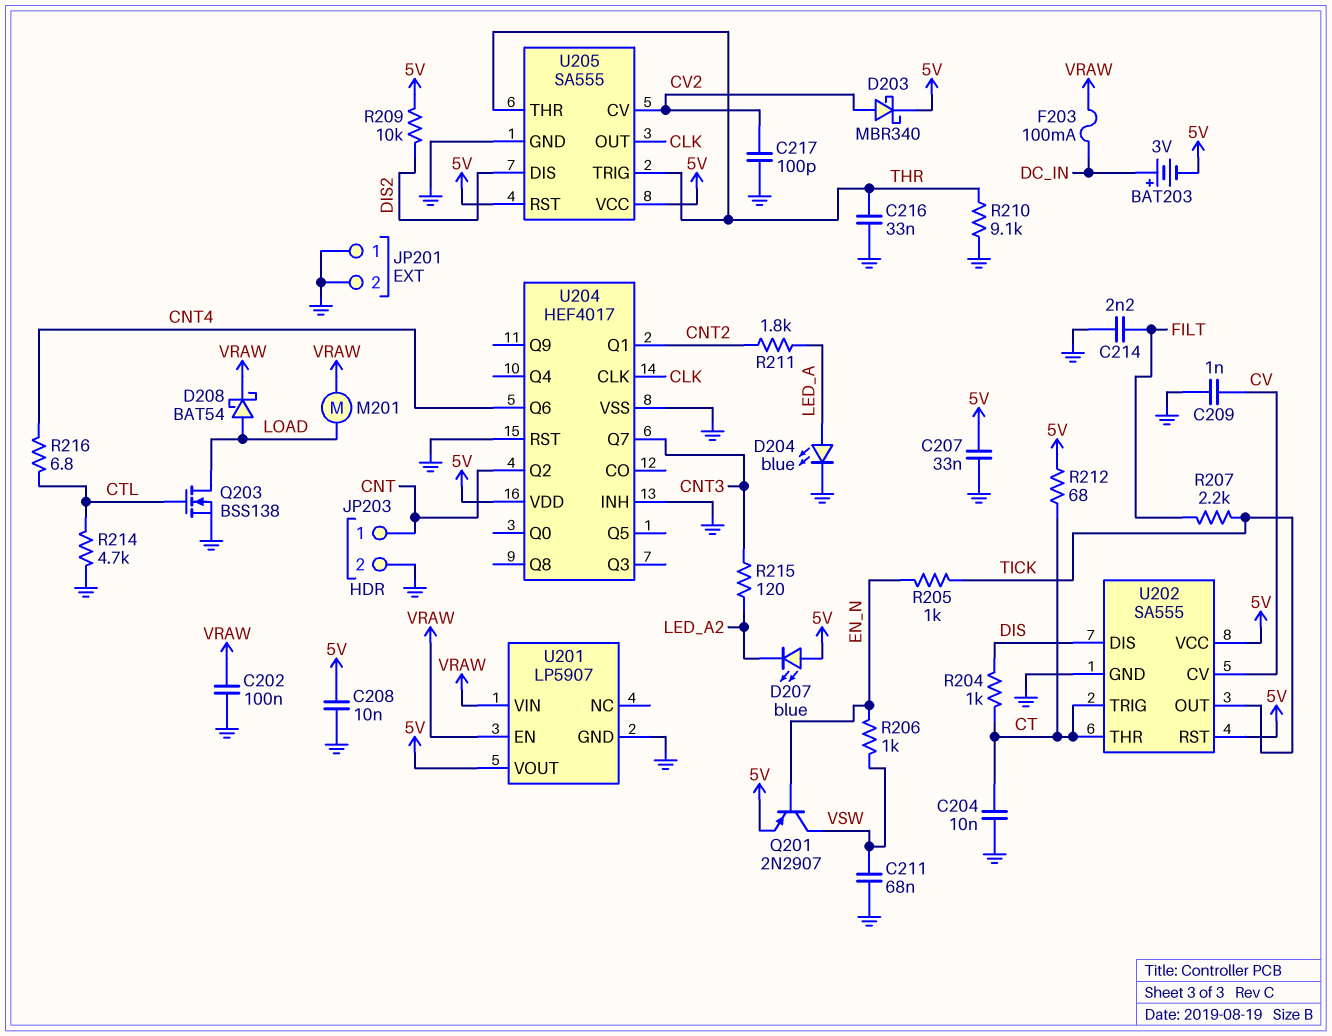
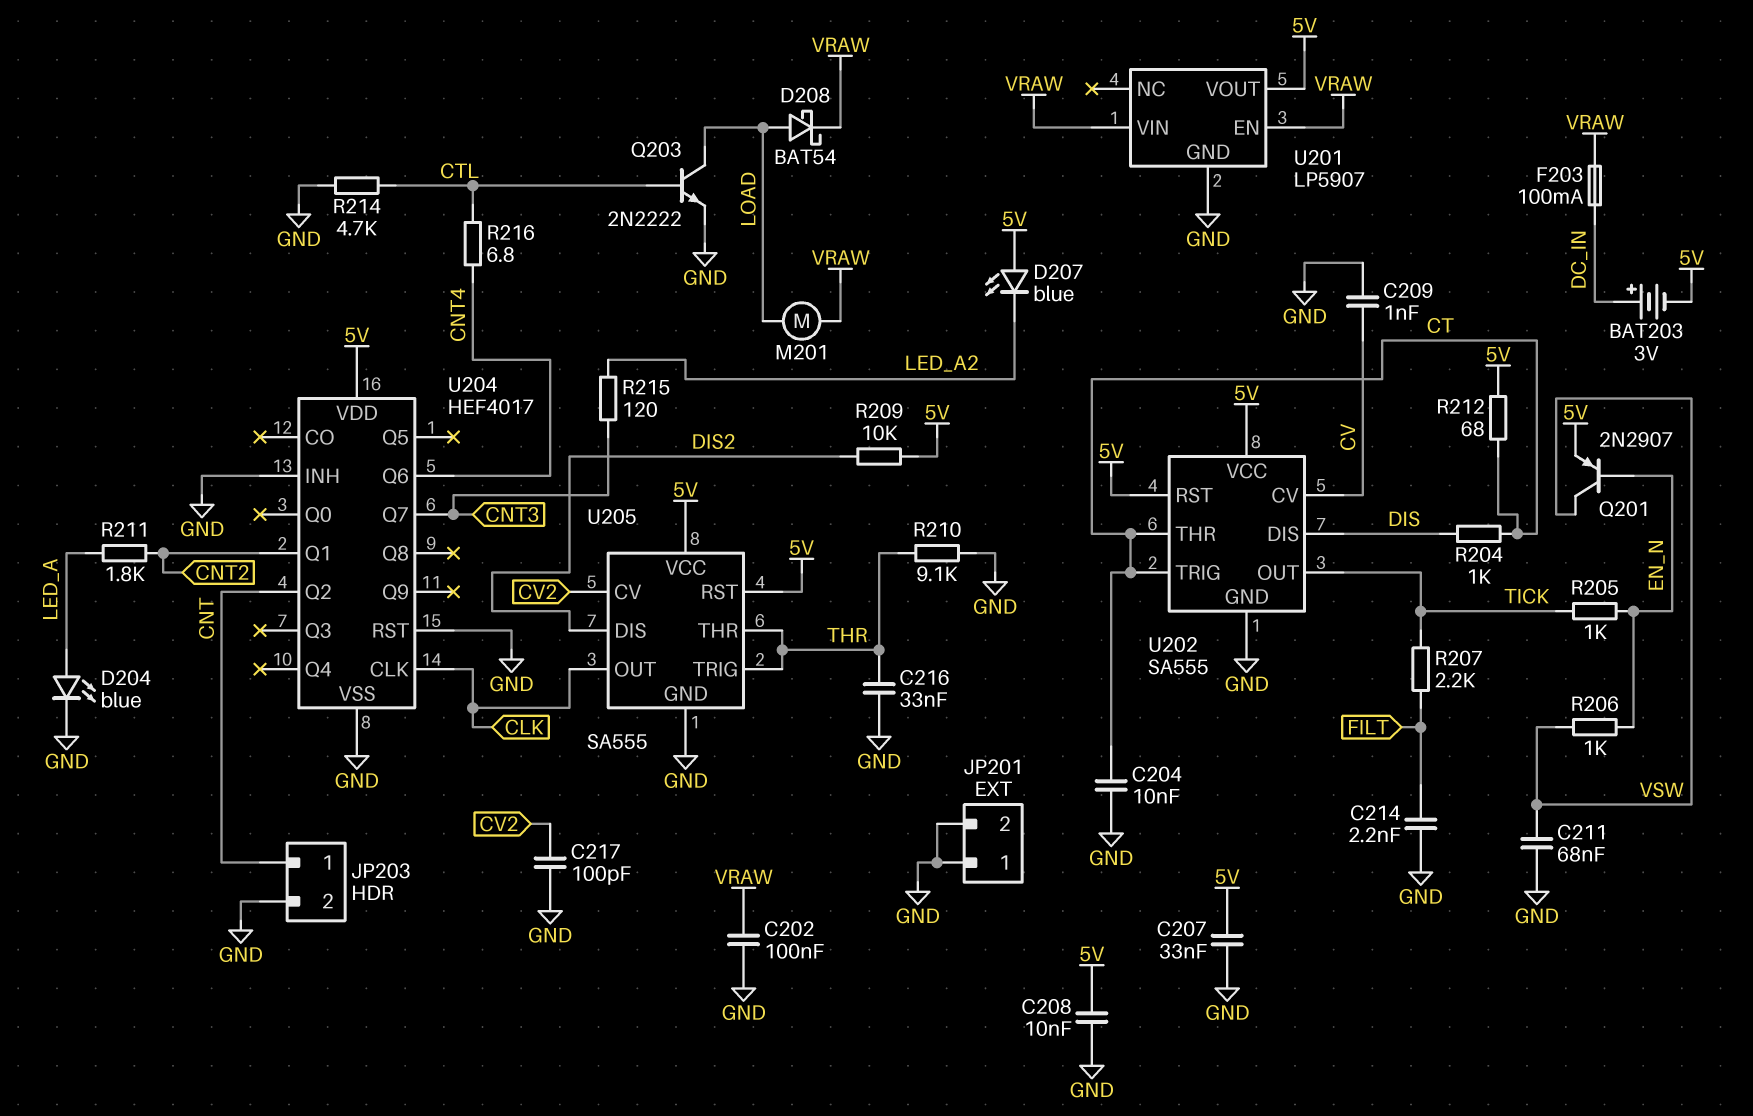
D203: schottky MBR340 (A CV2, K 5V) -> none
Q203: NMOS BSS138 (G CTL, D LOAD, S GND) -> NPN 2N2222 (B CTL, C LOAD, E GND)

